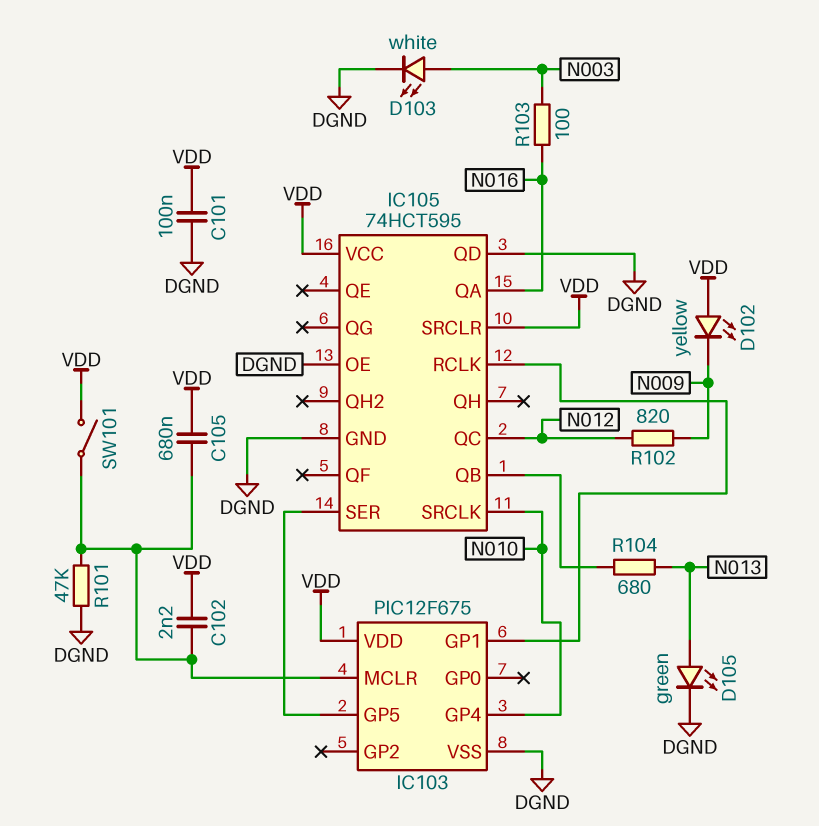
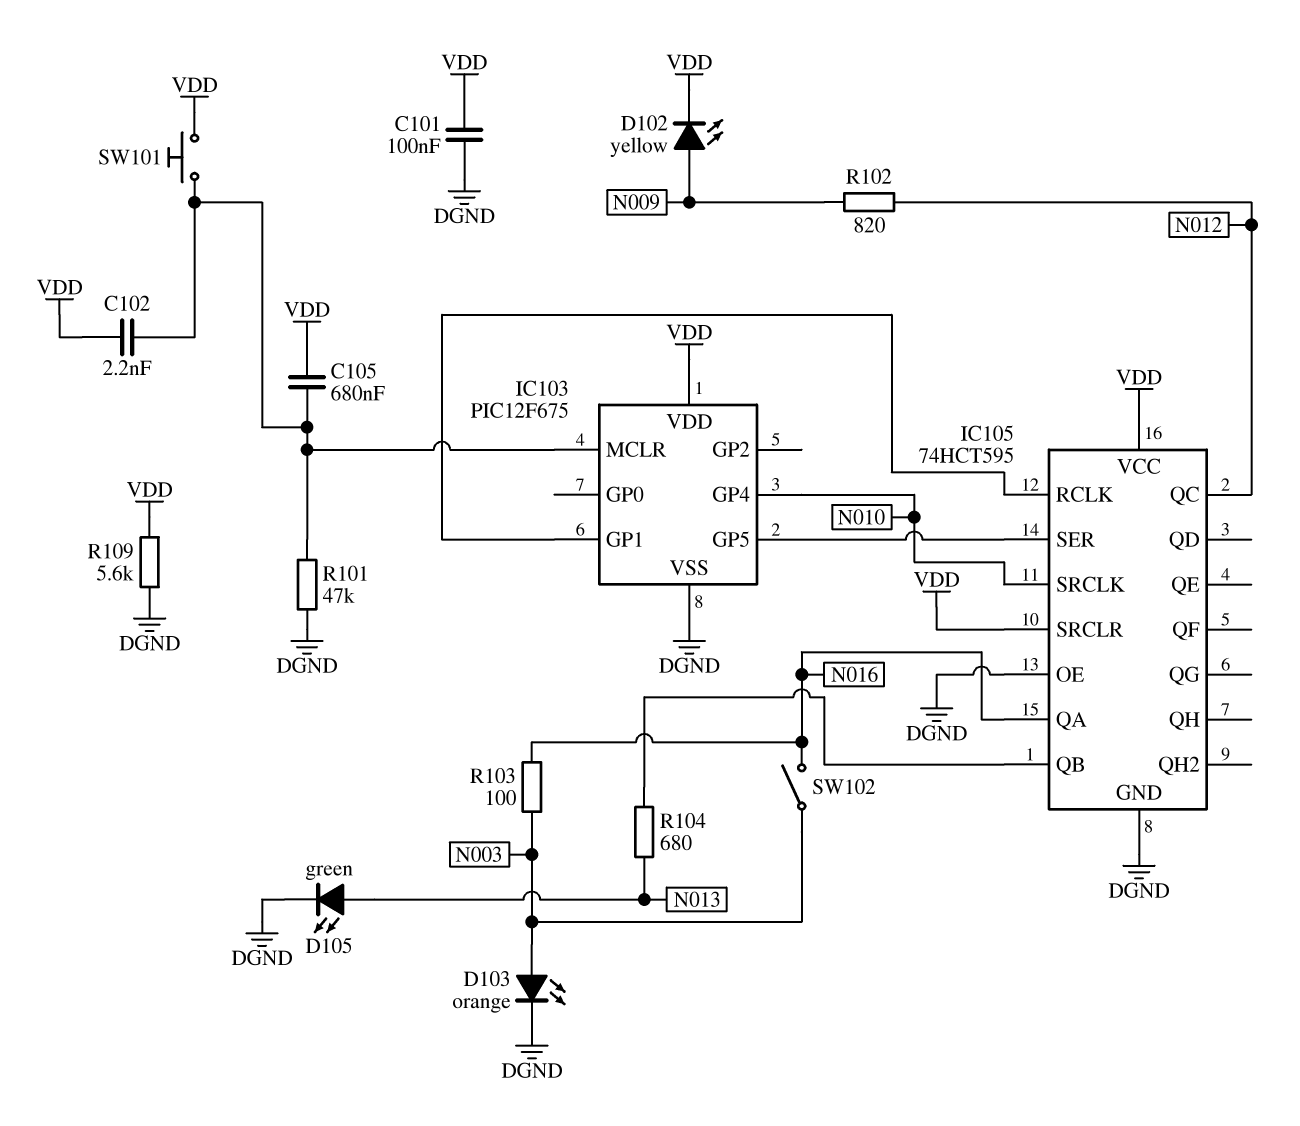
D102: LED yellow (A VDD, K N009) -> LED yellow (A N009, K VDD)
D103: LED white (A N003, K DGND) -> LED orange (A N003, K DGND)
IC105 pin QD: DGND -> none
R109: none -> 5.6k (DGND, VDD)
SW101: switch (IC103/MCLR, VDD) -> button (IC103/MCLR, VDD)
SW102: none -> switch (N003, N016)

